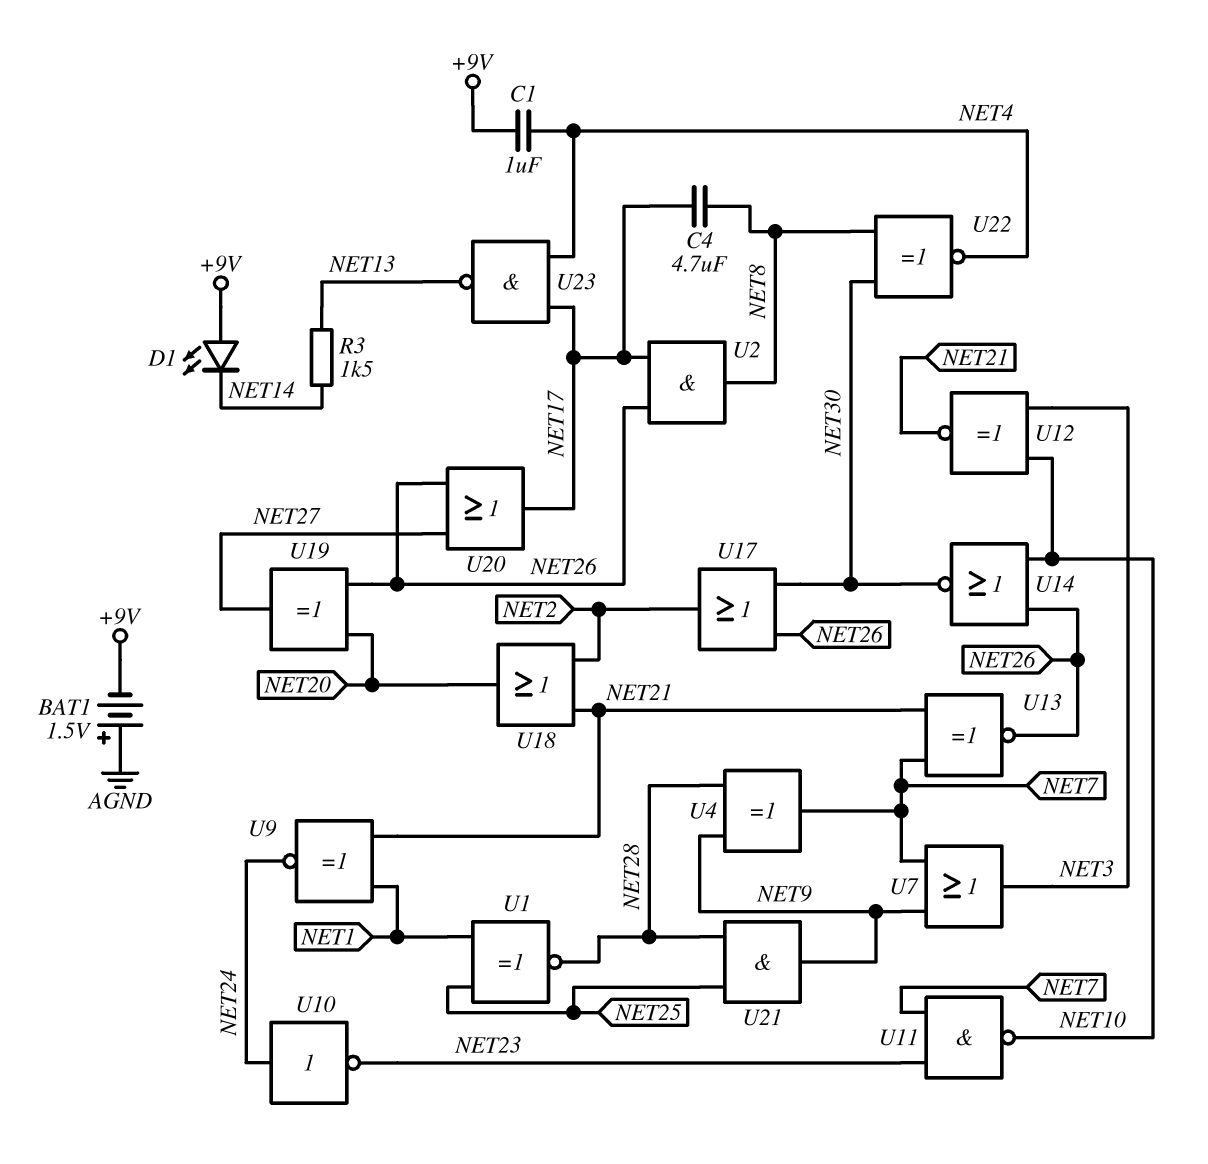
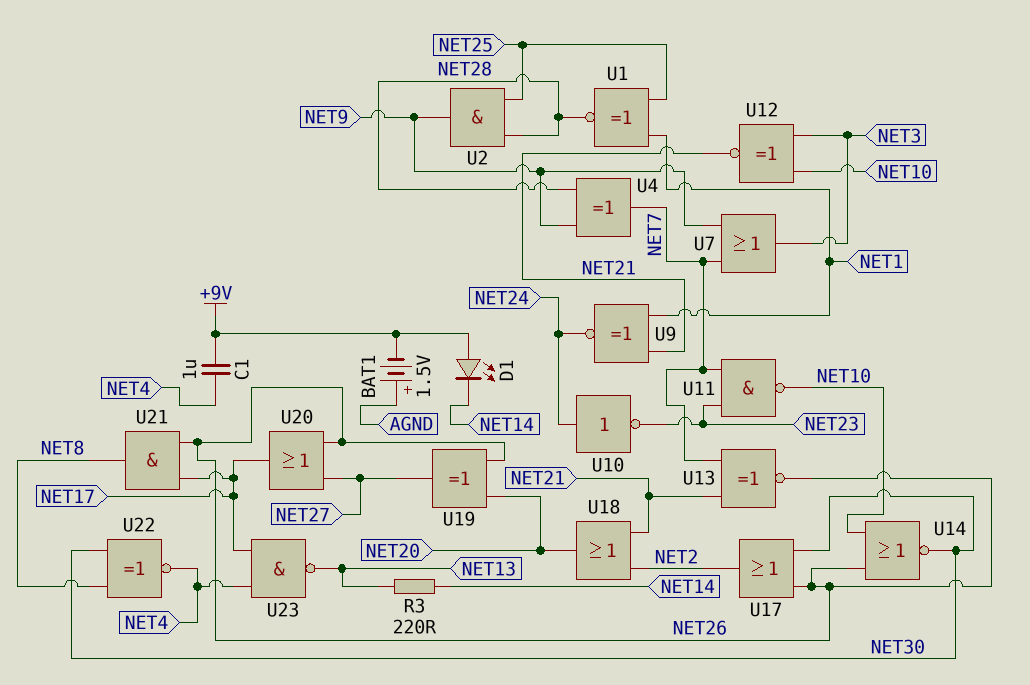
C4: 4.7uF (NET8, NET17) -> none
R3: 1.5k (NET13, NET14) -> 220 (NET13, NET14)
U2: AND (in NET17, in NET26, out NET8) -> AND (in NET25, in NET28, out NET9)
U21: AND (in NET25, in NET28, out NET9) -> AND (in NET17, in NET26, out NET8)

